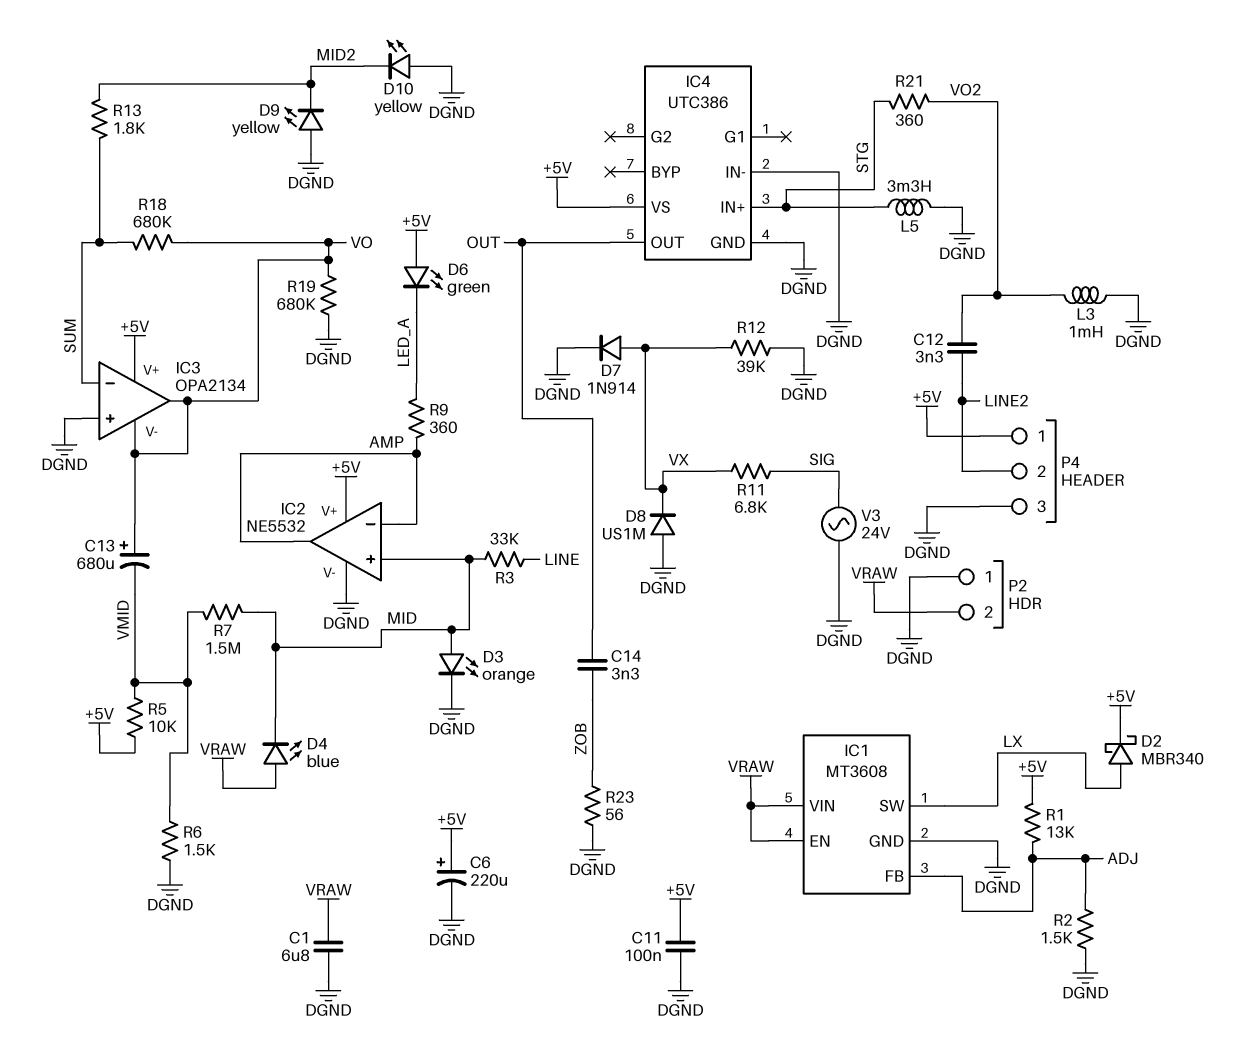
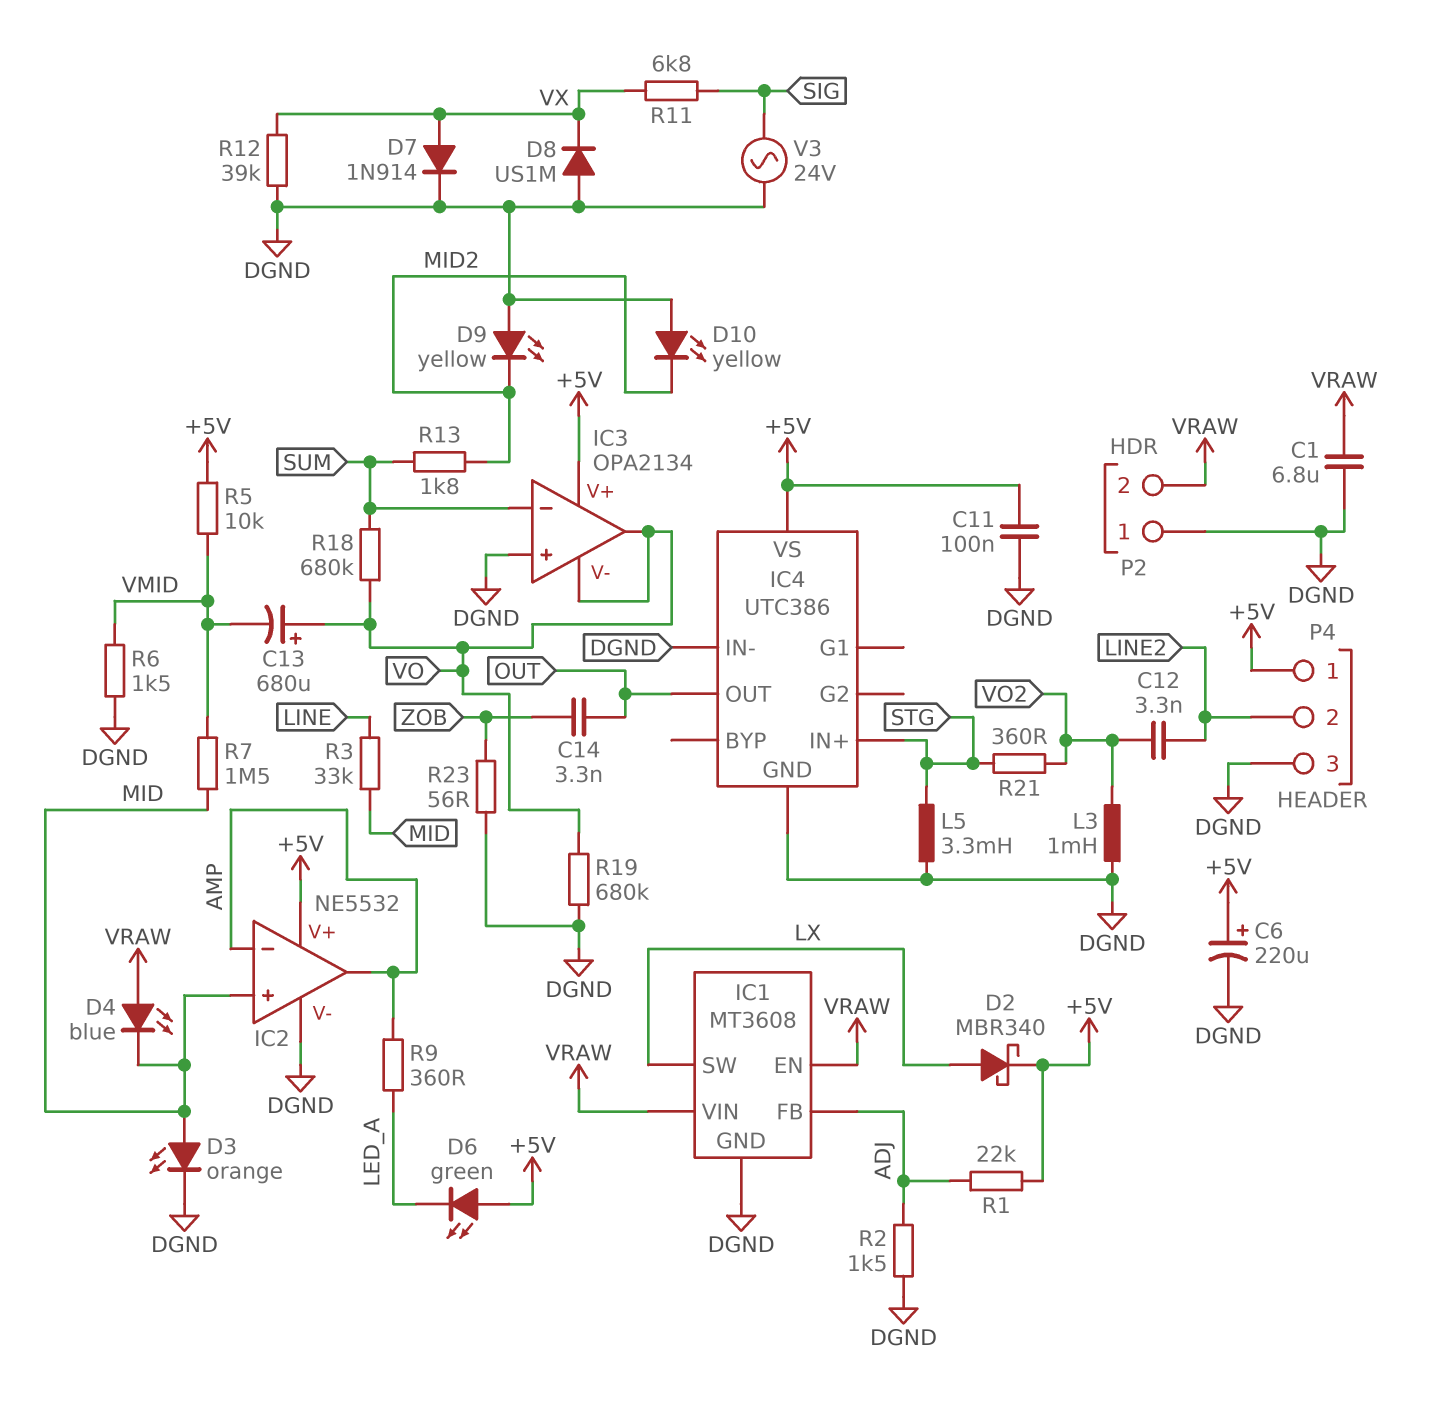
R1: 13k (+5V, ADJ) -> 22k (+5V, ADJ)

